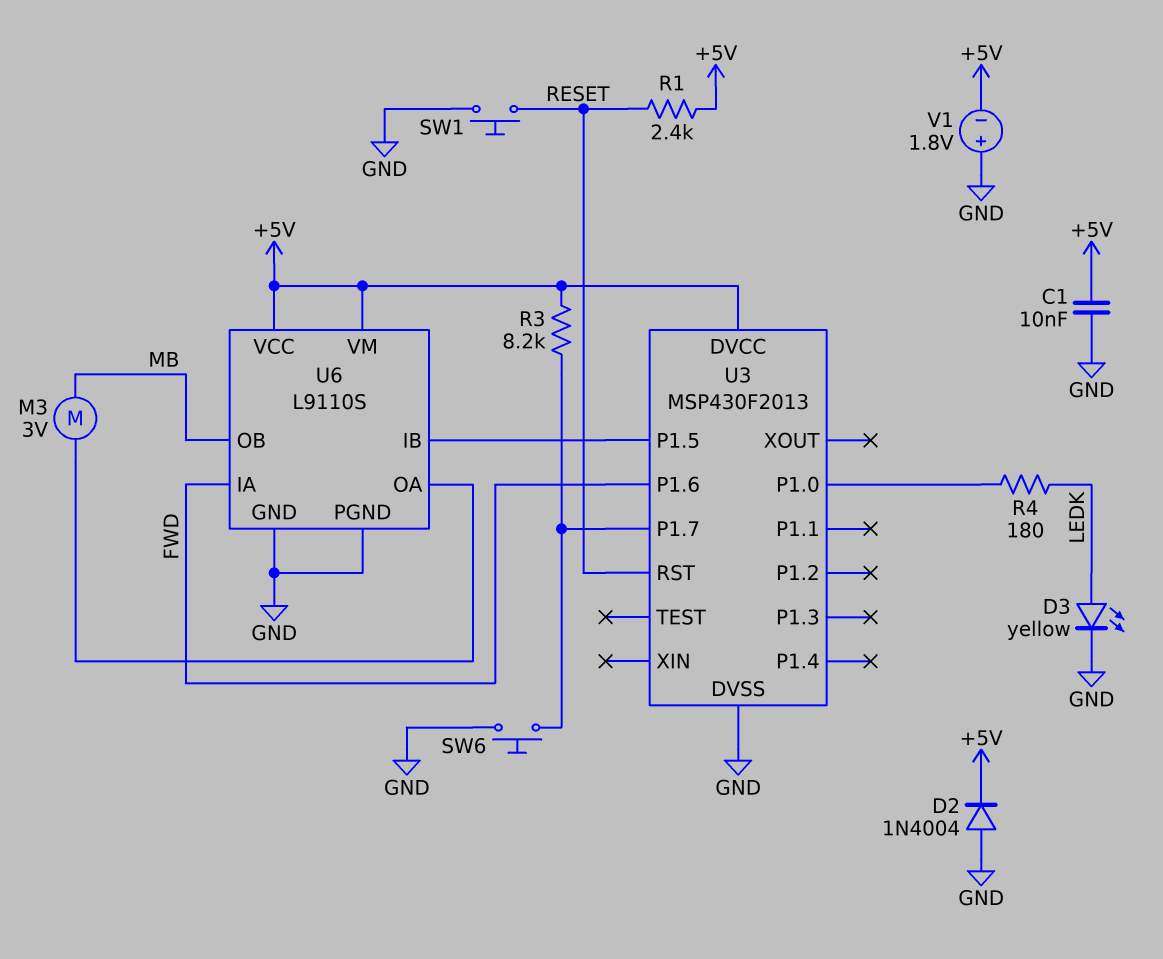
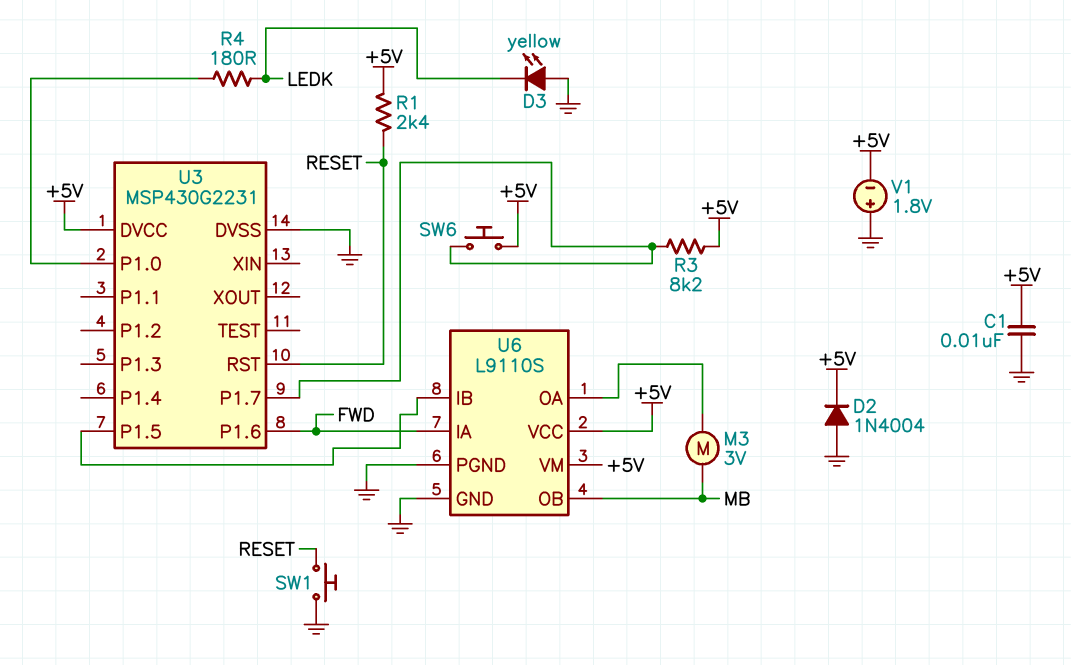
D3: LED yellow (A LEDK, K GND) -> LED yellow (A GND, K LEDK)
SW6: button (GND, U3/P1.7) -> button (+5V, U3/P1.7)
U3: MSP430F2013 -> MSP430G2231

